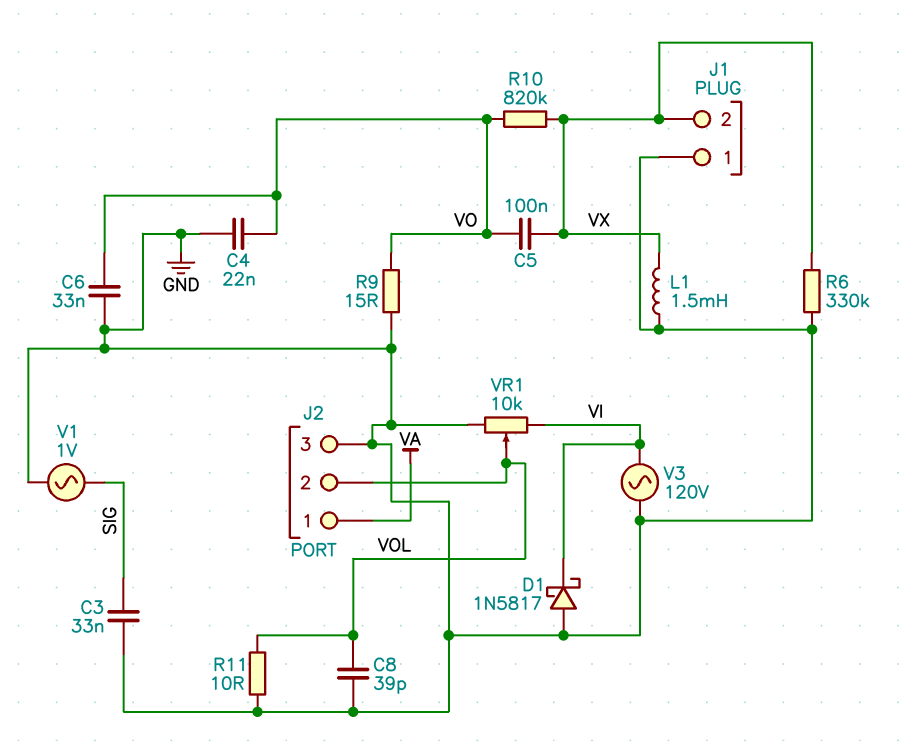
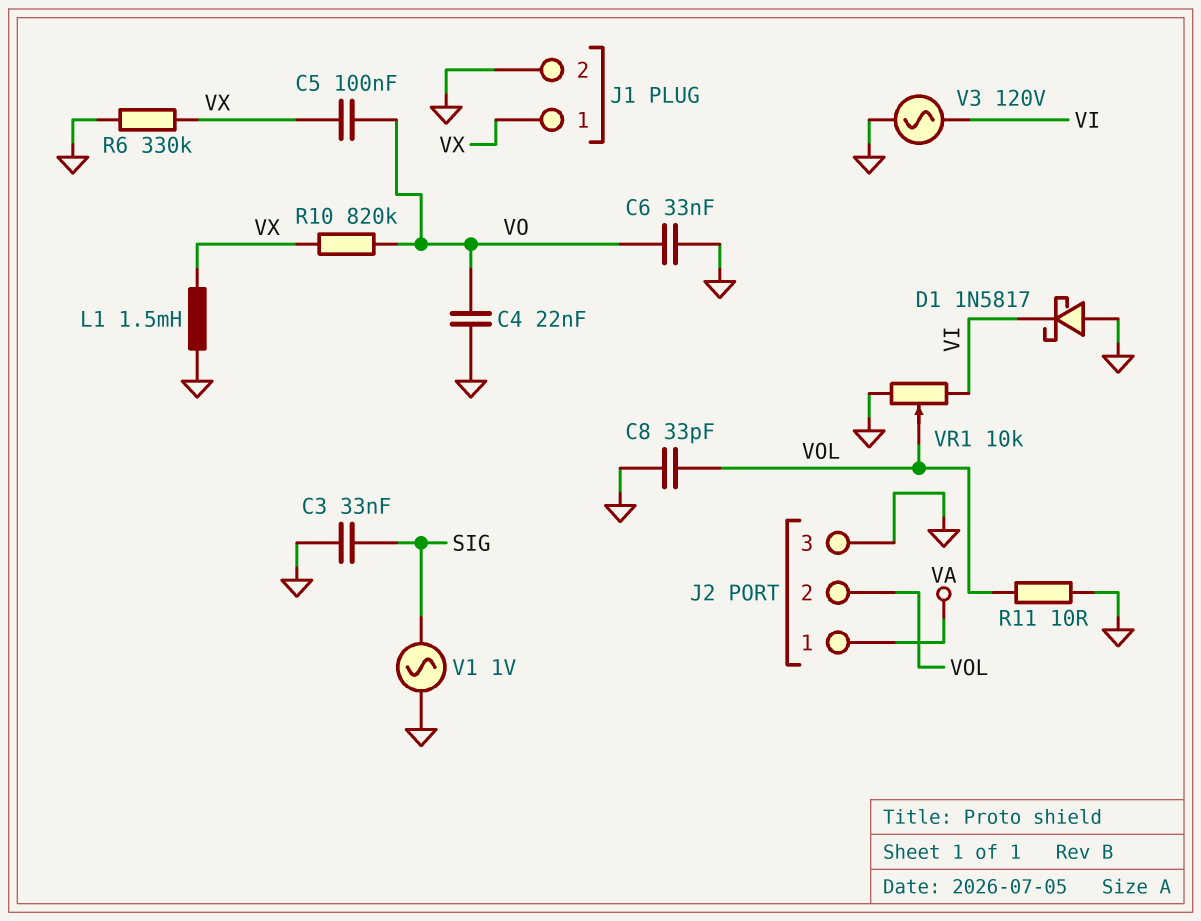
C8: 39pF (GND, VOL) -> 33pF (GND, VOL)
J1 pin 1: GND -> VX
J1 pin 2: VX -> GND
R9: 15 (GND, VO) -> none

